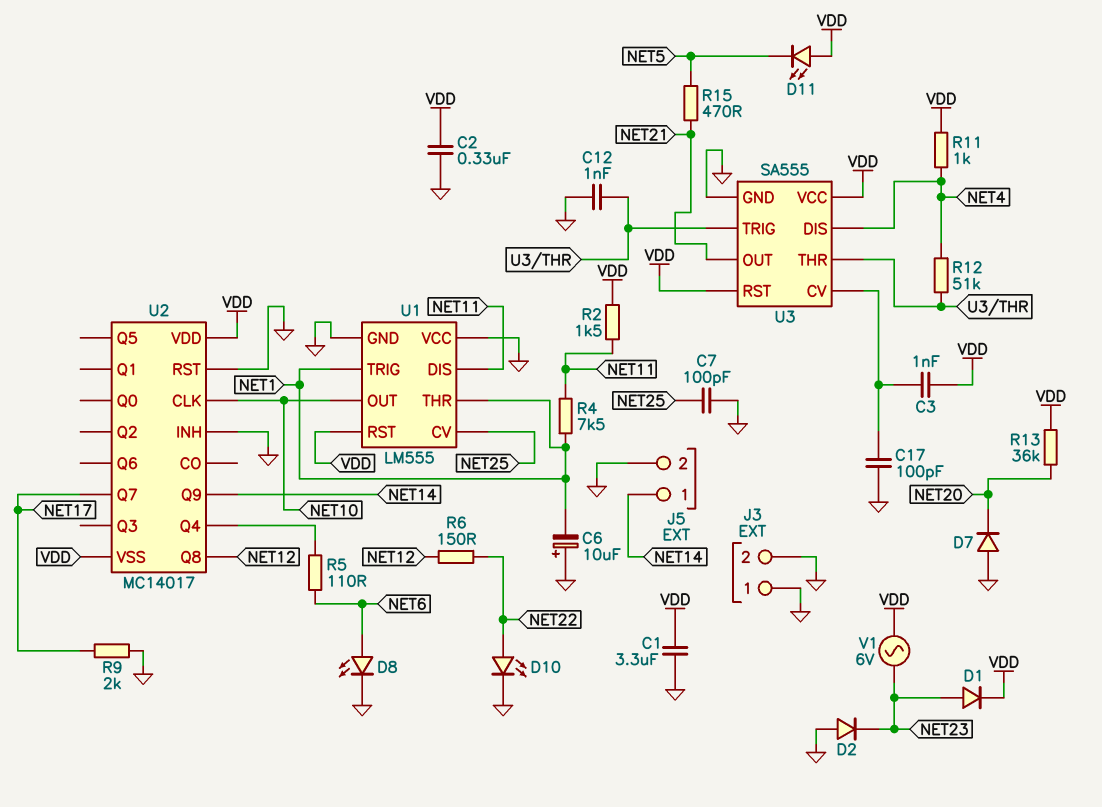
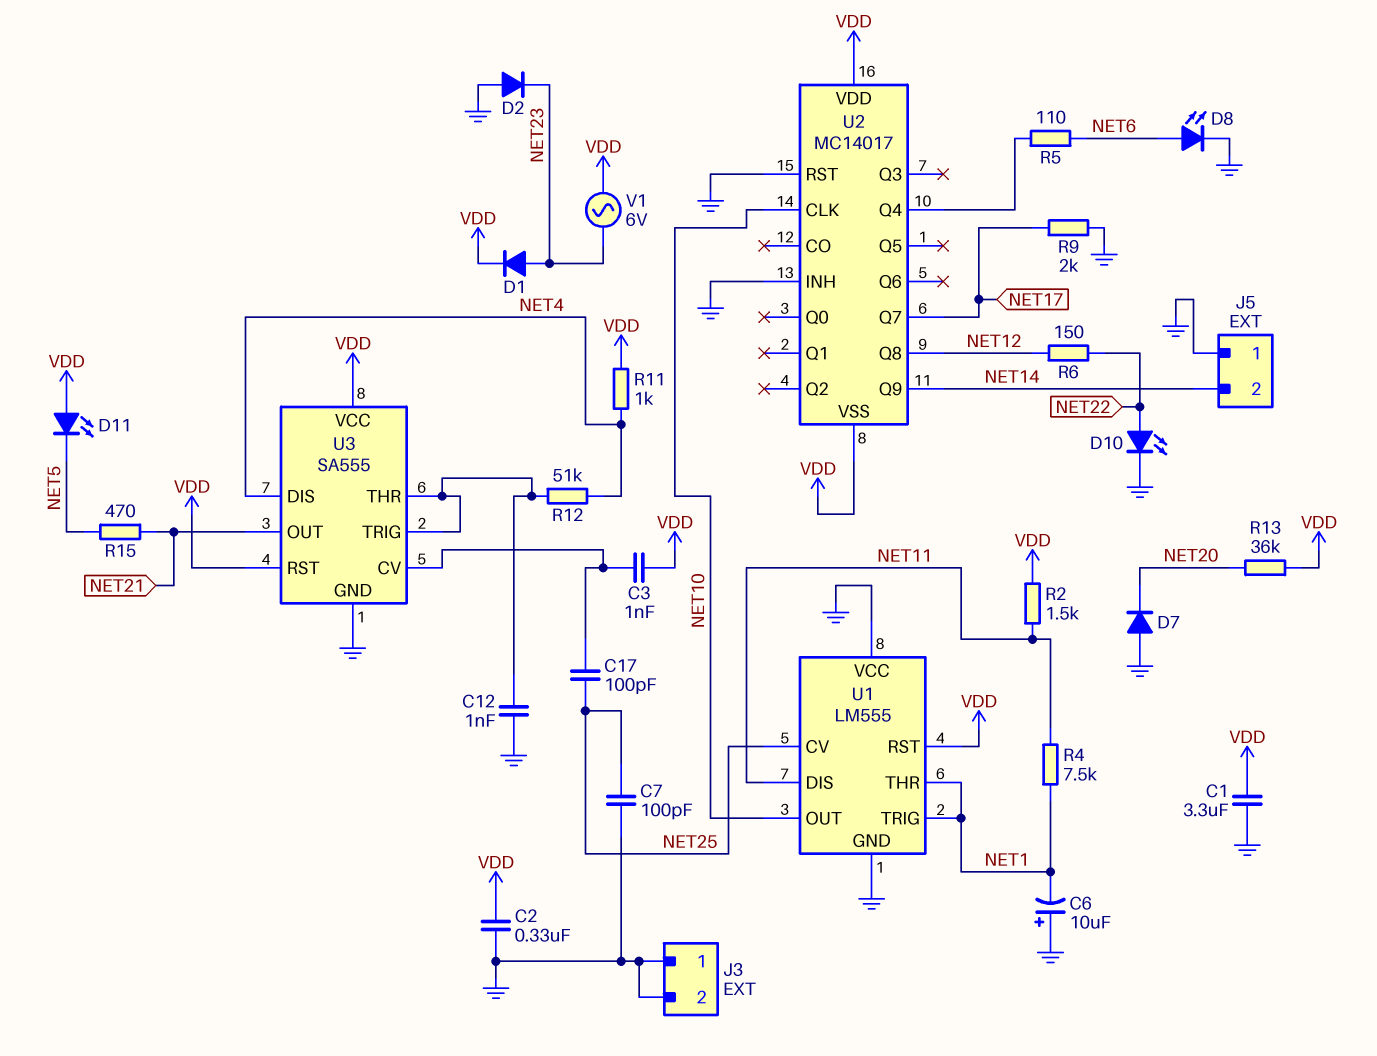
C17: 100pF (GND, U3/CV) -> 100pF (NET25, U3/CV)
J5 pin 1: NET14 -> GND
J5 pin 2: GND -> NET14

